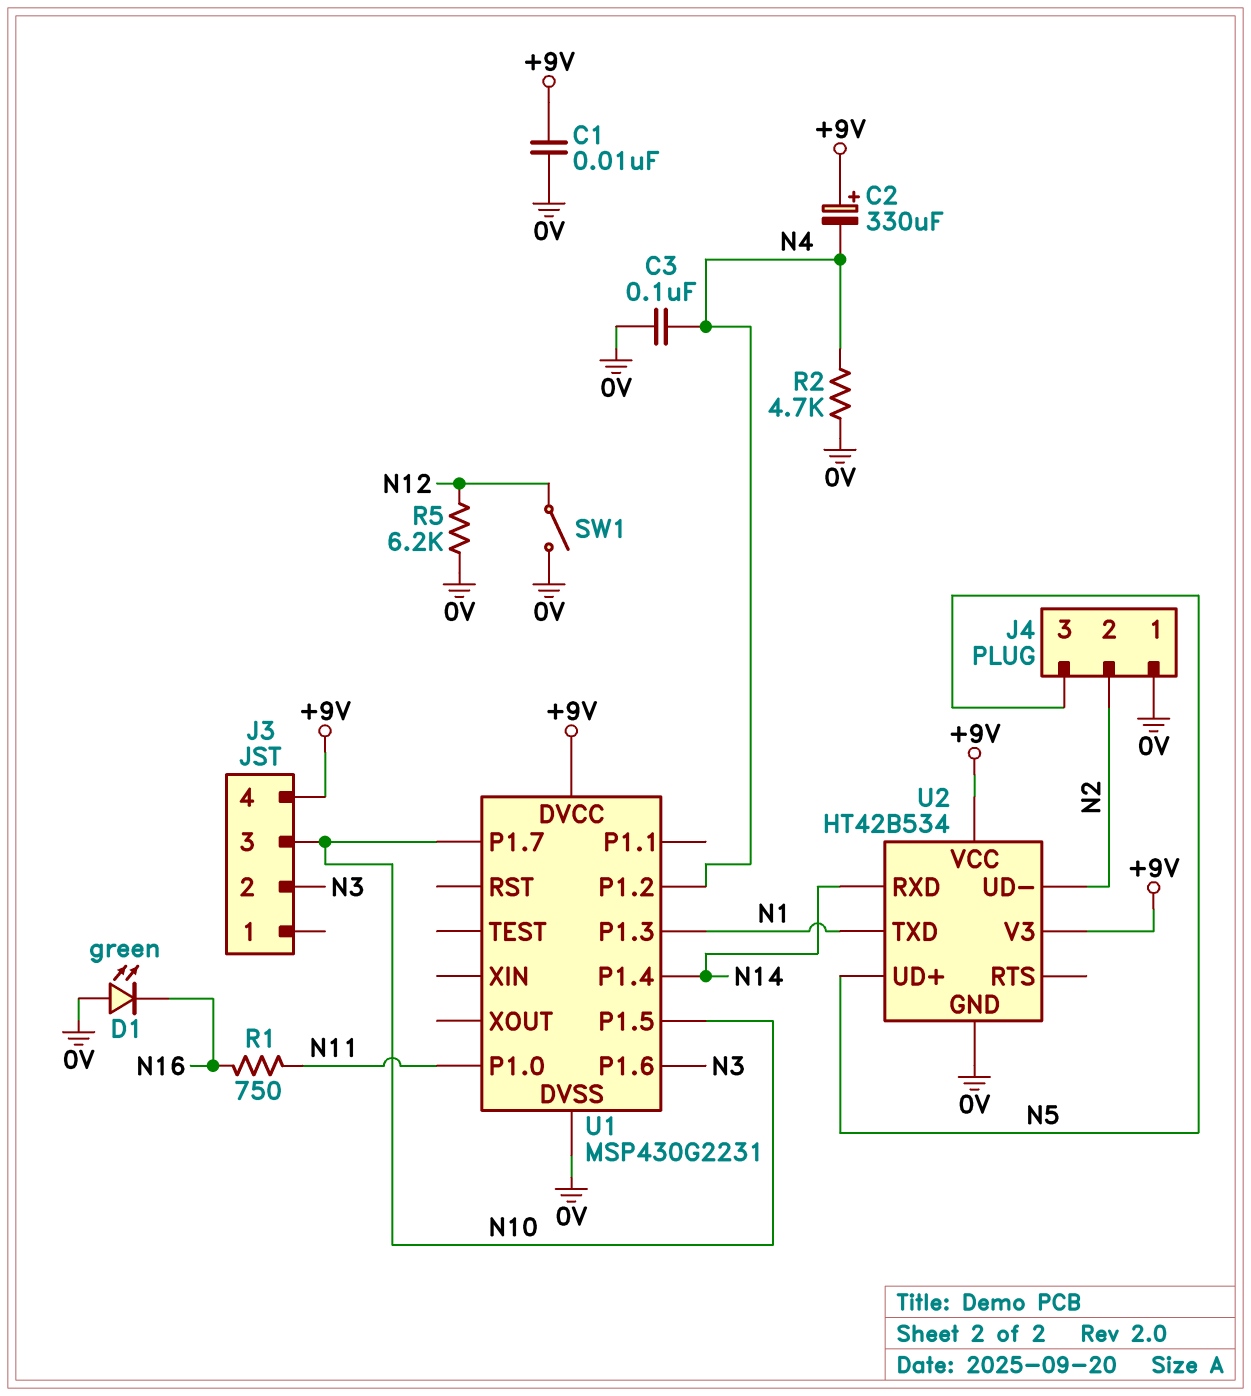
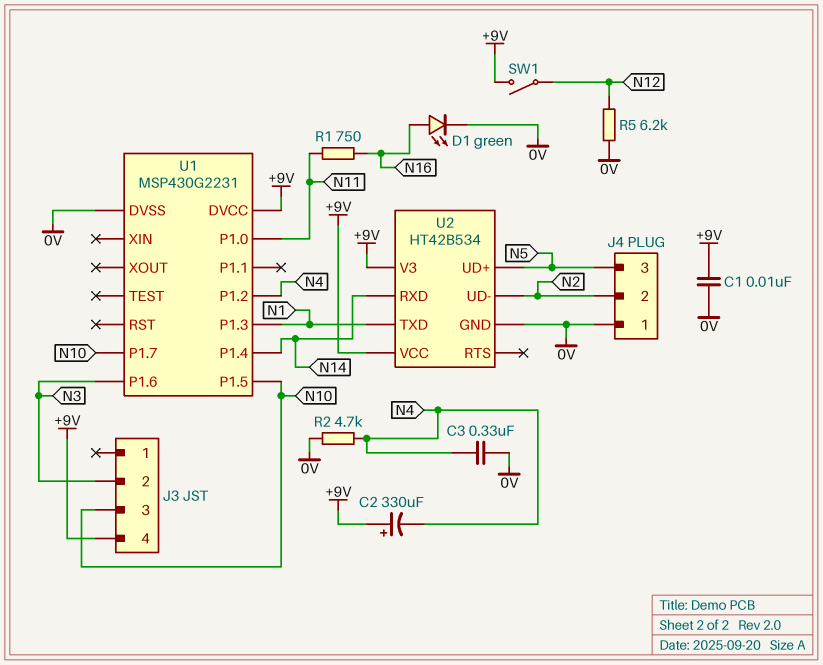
C3: 100nF (0V, N4) -> 330nF (0V, N4)
D1: LED green (A 0V, K N16) -> LED green (A N16, K 0V)
SW1: switch (0V, N12) -> switch (+9V, N12)

